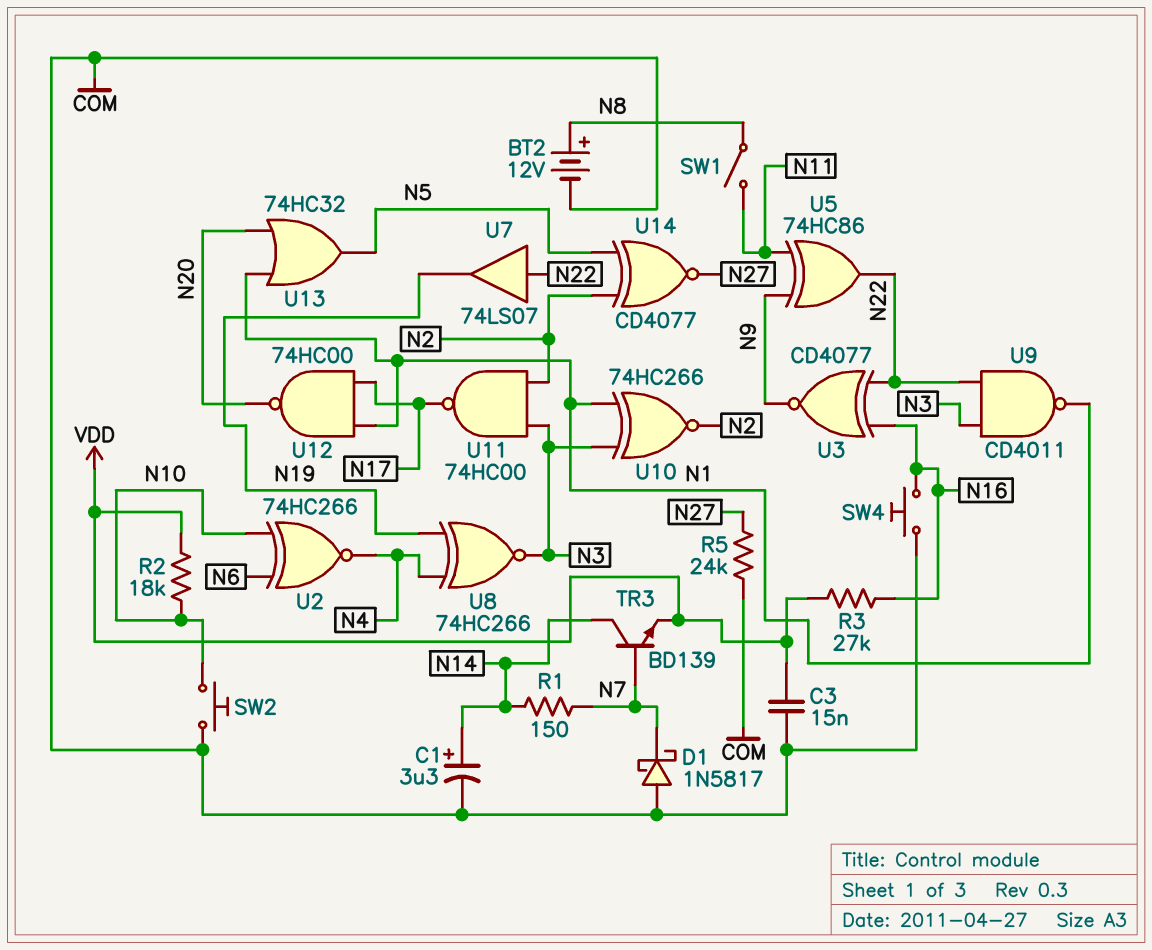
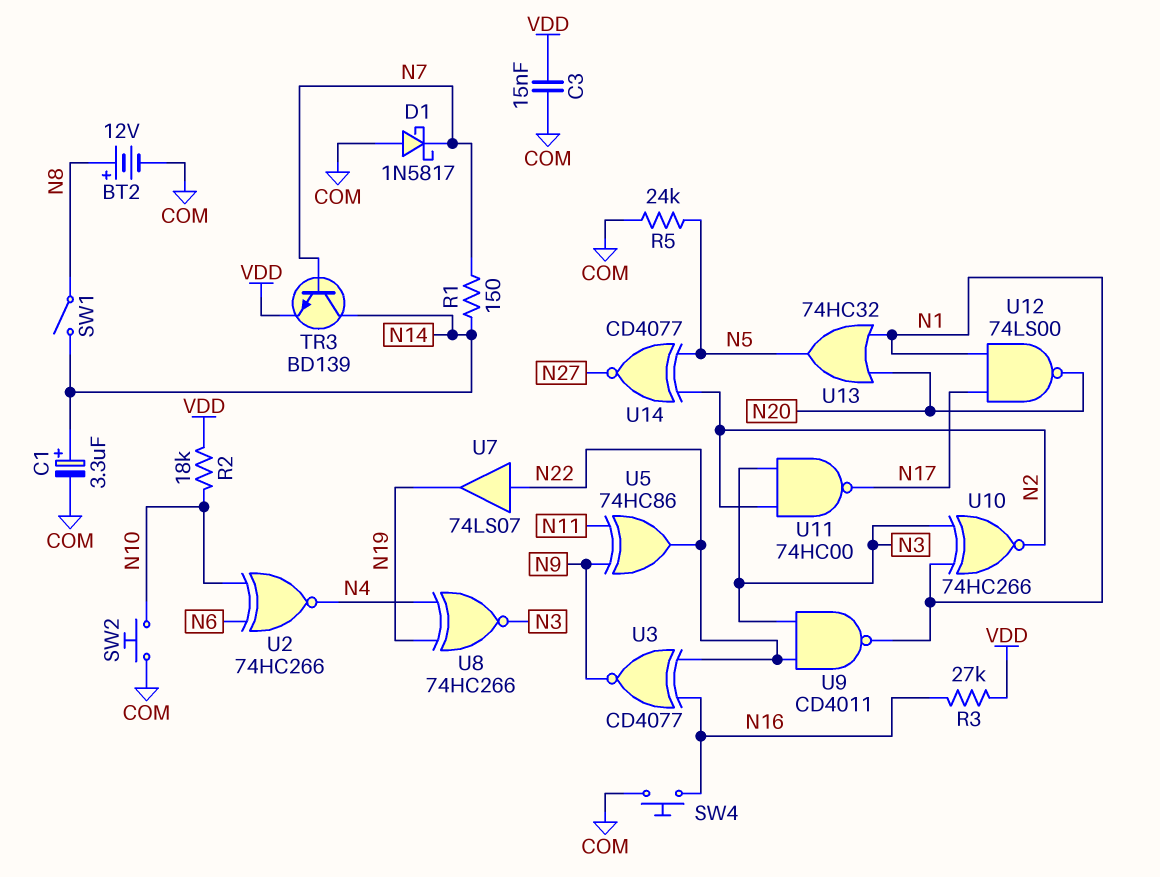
R5: 24k (COM, N27) -> 24k (COM, N5)
SW1: switch (N8, N11) -> switch (N8, N14)
U12: NAND 74HC00 (in N1, in N17, out N20) -> NAND 74LS00 (in N1, in N17, out N20)

